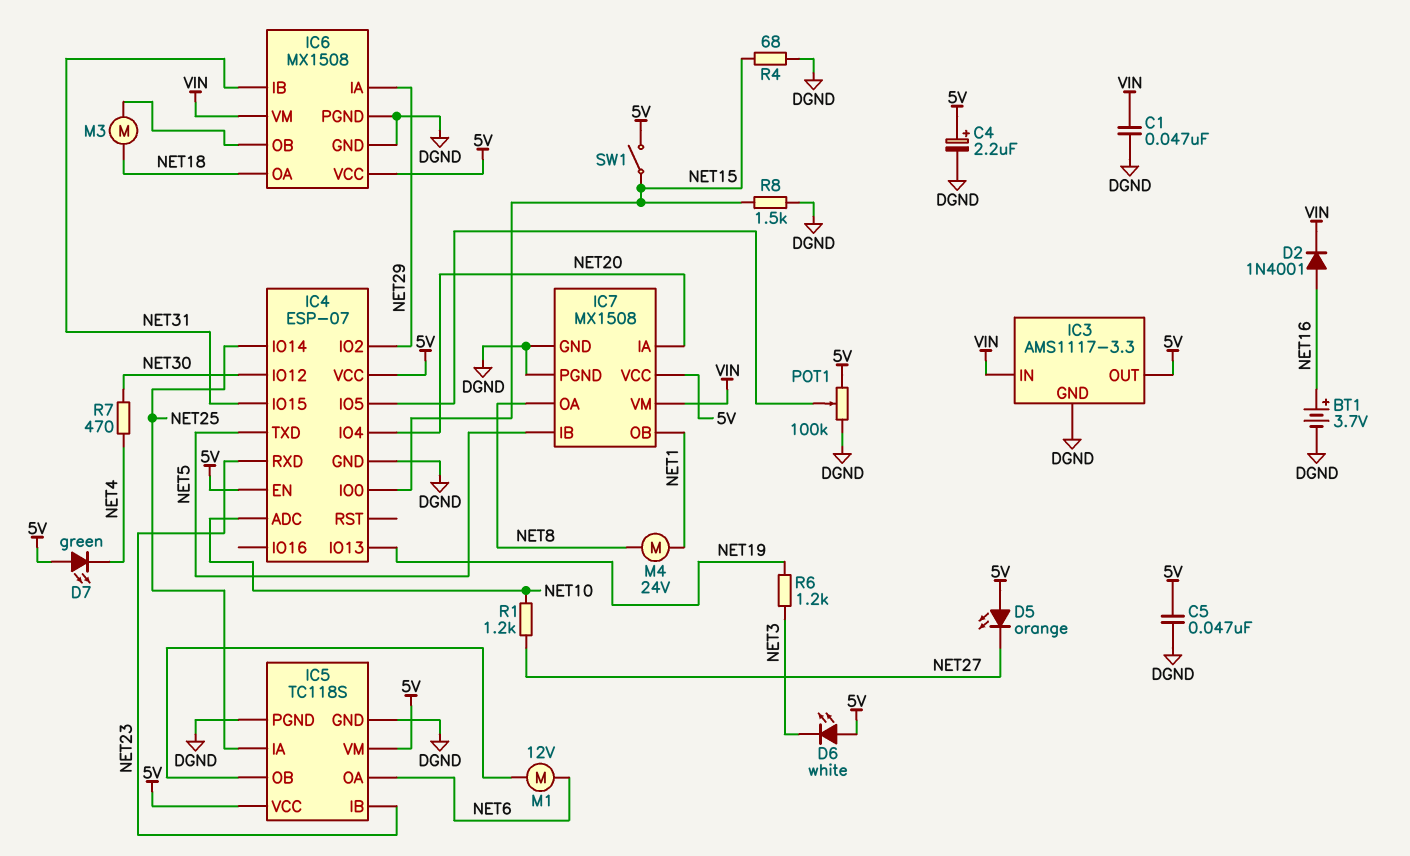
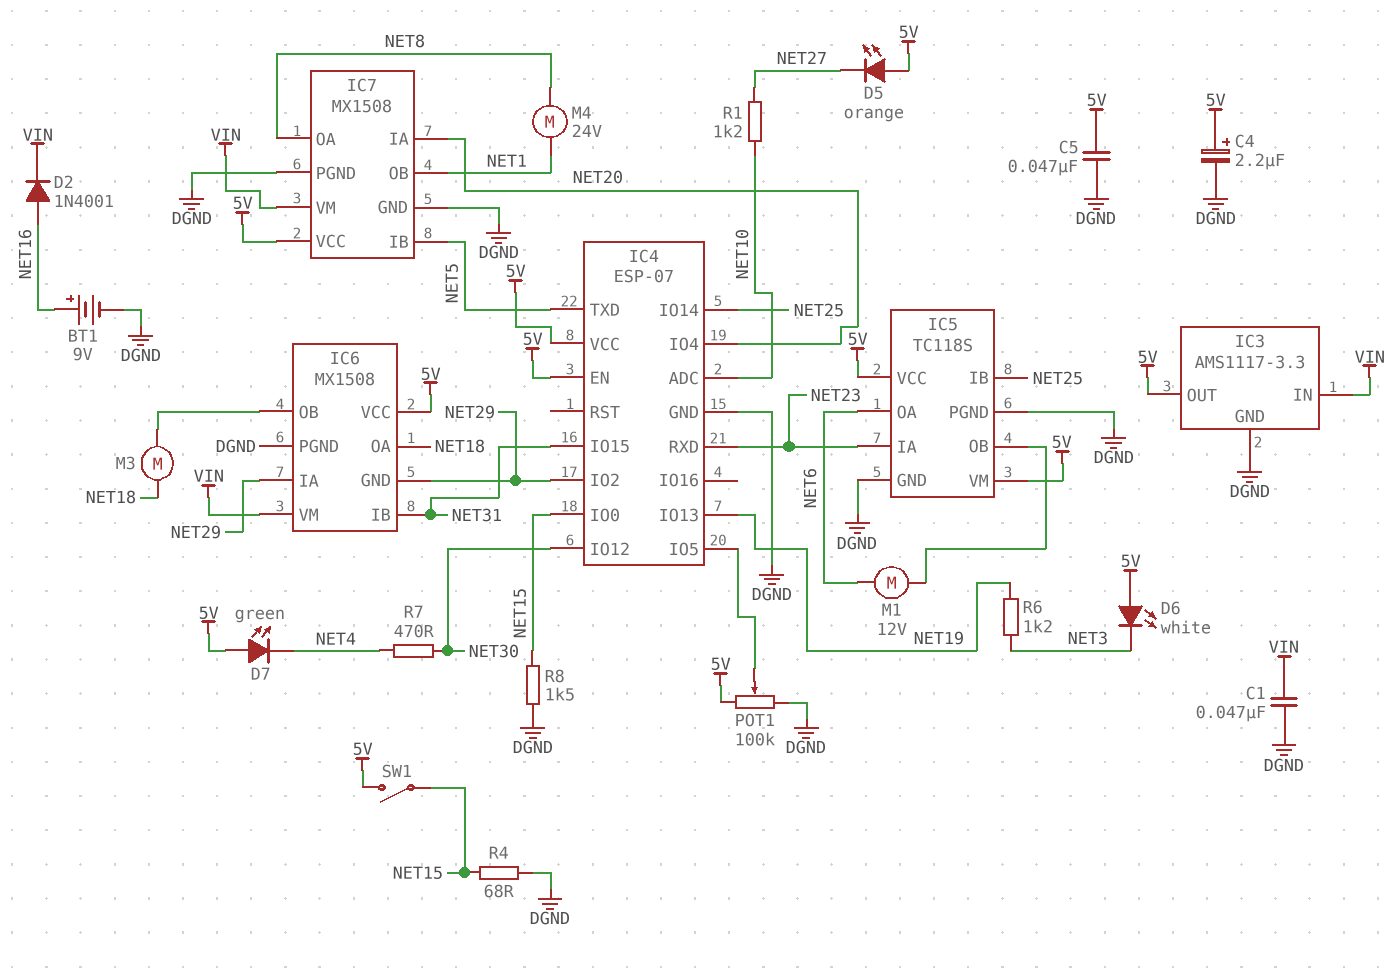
BT1: 3.7V (plus NET16, minus DGND) -> 9V (plus NET16, minus DGND)
IC5 pin IA: NET25 -> NET23
IC5 pin IB: NET23 -> NET25
IC6 pin GND: DGND -> NET29

